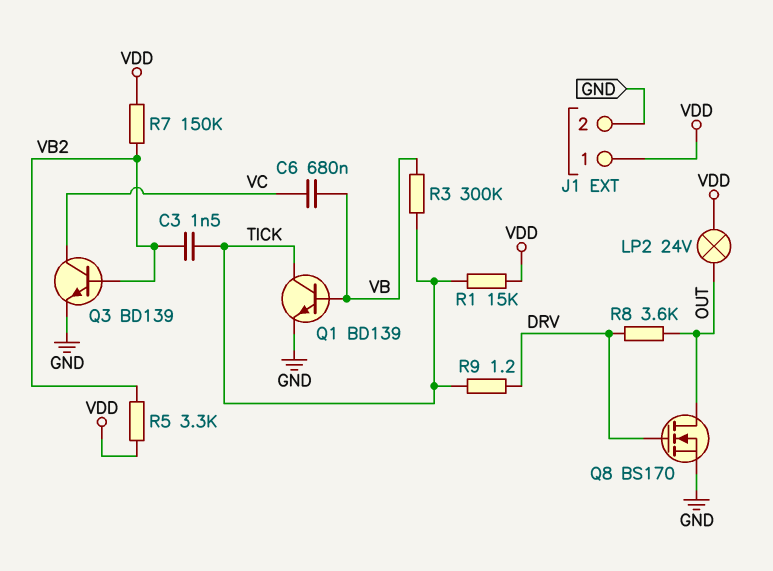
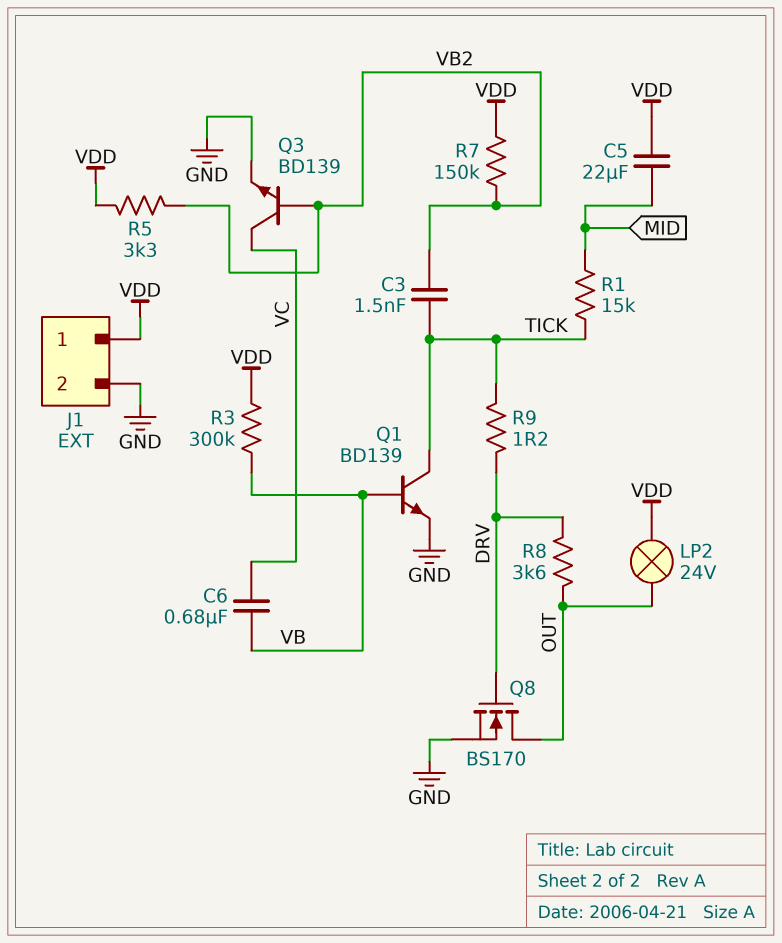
C5: none -> 22uF (MID, VDD)
R1: 15k (TICK, VDD) -> 15k (MID, TICK)
R3: 300k (TICK, VB) -> 300k (VB, VDD)

